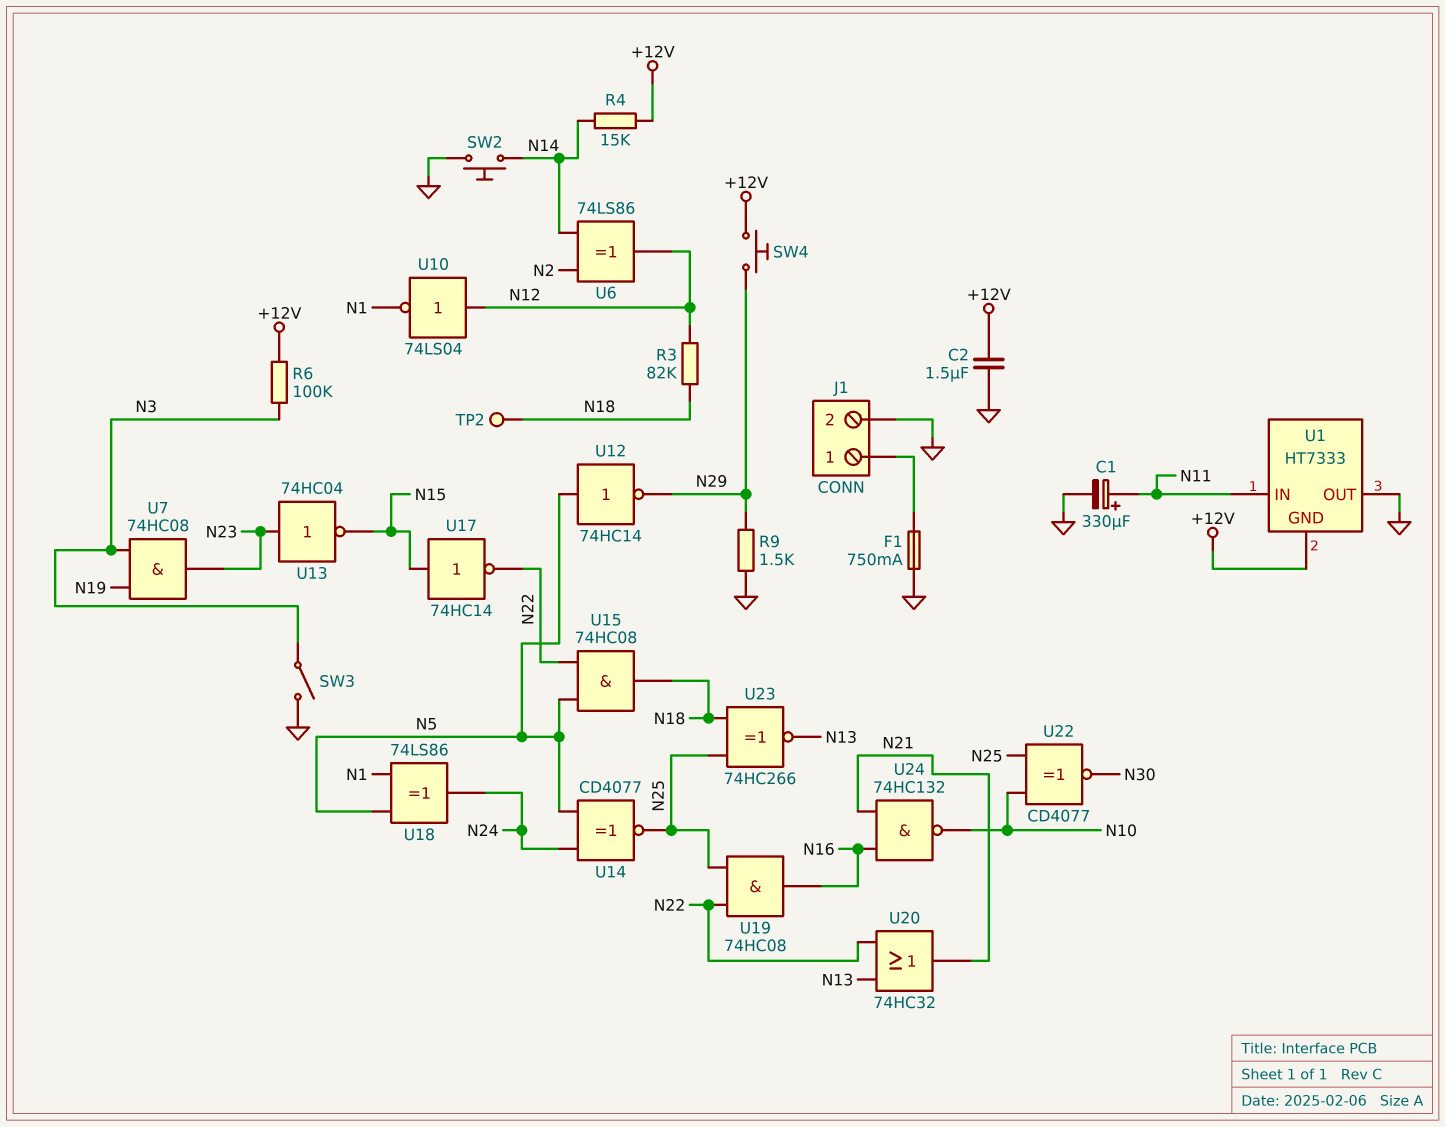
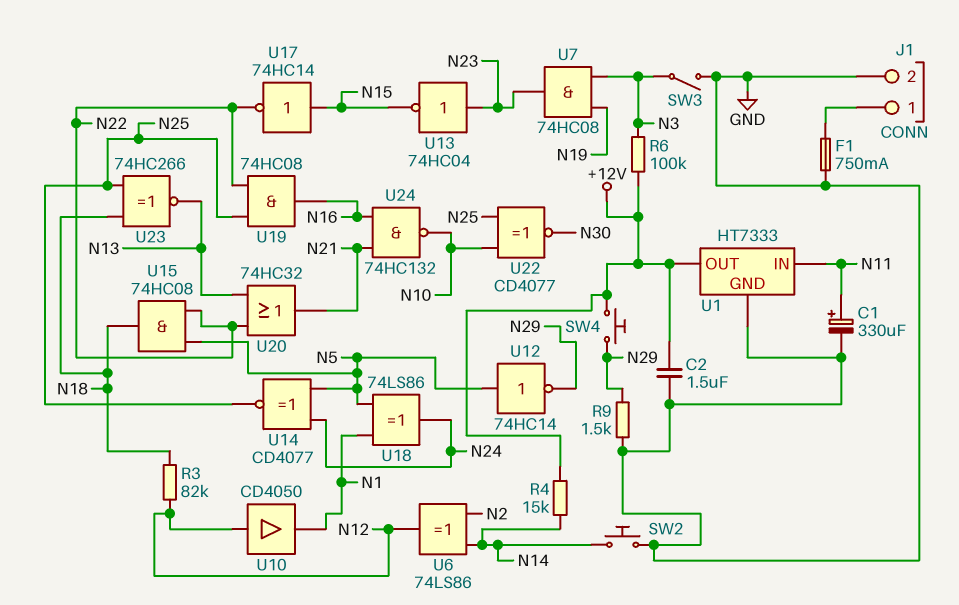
TP2: test point (N18) -> none
U1 pin GND: +12V -> GND
U1 pin OUT: GND -> +12V
U10: NOT 74LS04 (in N12, out N1) -> buffer CD4050 (in N12, out N1)

